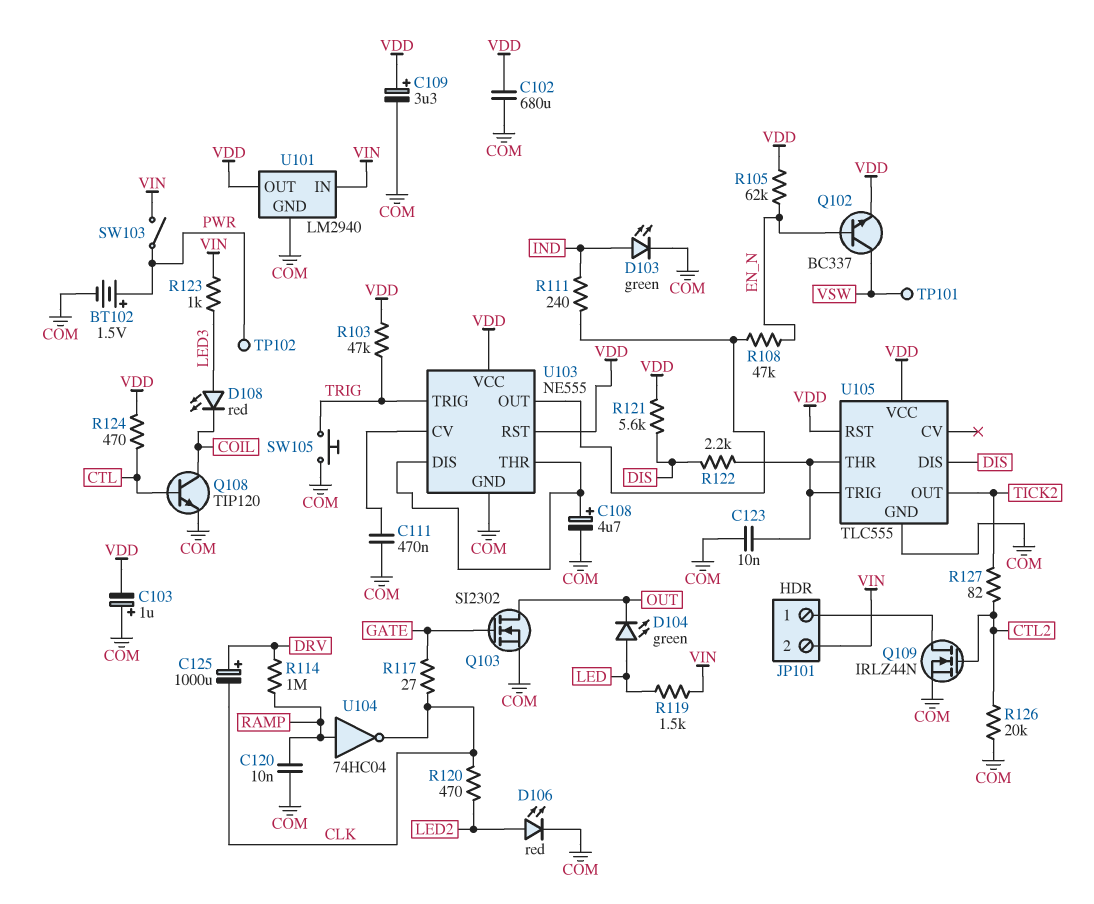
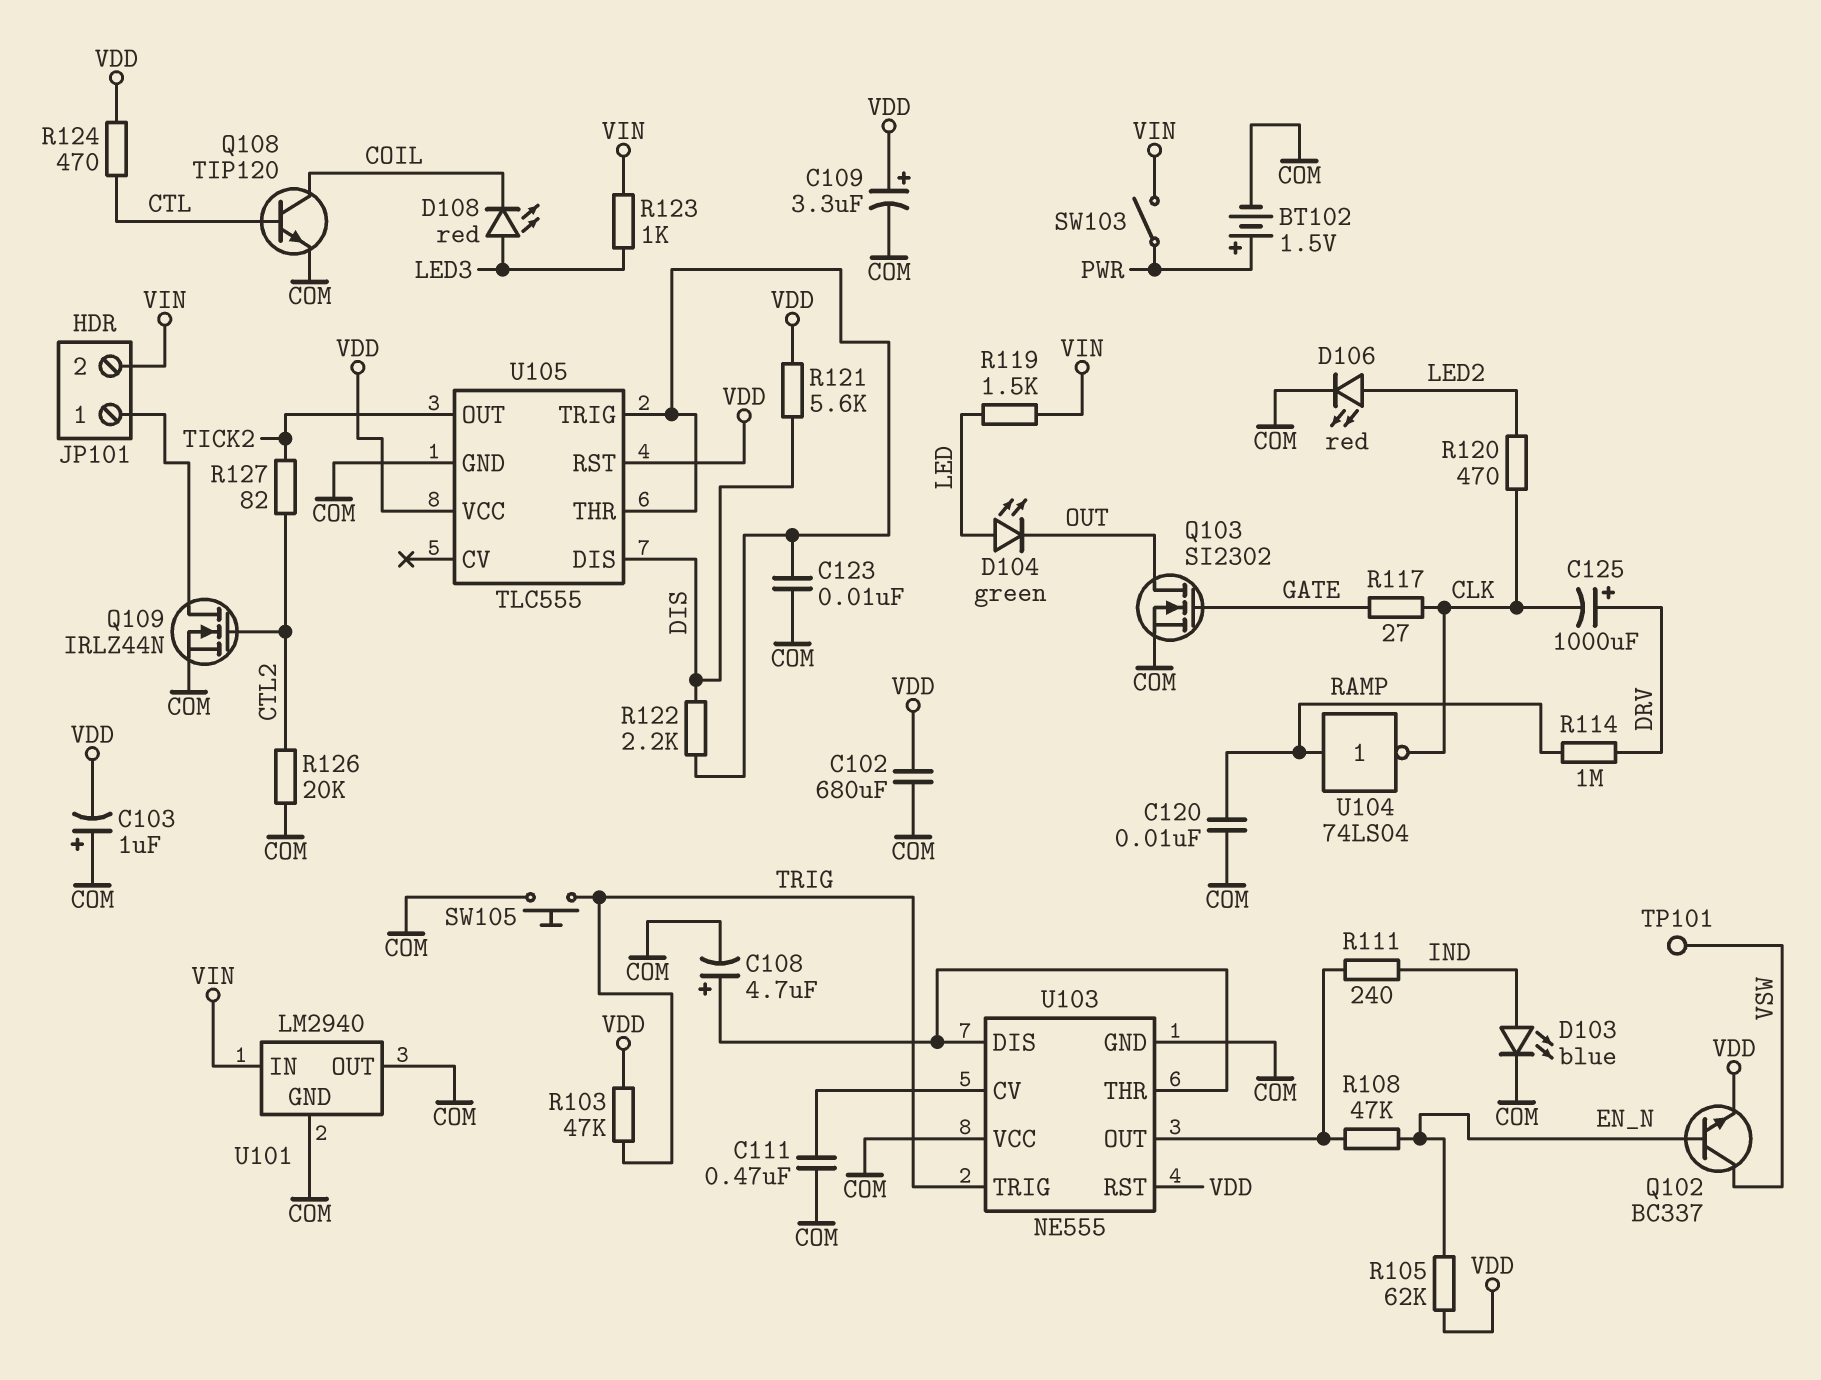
D103: LED green (A IND, K COM) -> LED blue (A IND, K COM)
TP102: test point (PWR) -> none
U101 pin OUT: VDD -> COM
U103 pin VCC: VDD -> COM
U104: NOT 74HC04 (in RAMP, out CLK) -> NOT 74LS04 (in RAMP, out CLK)

